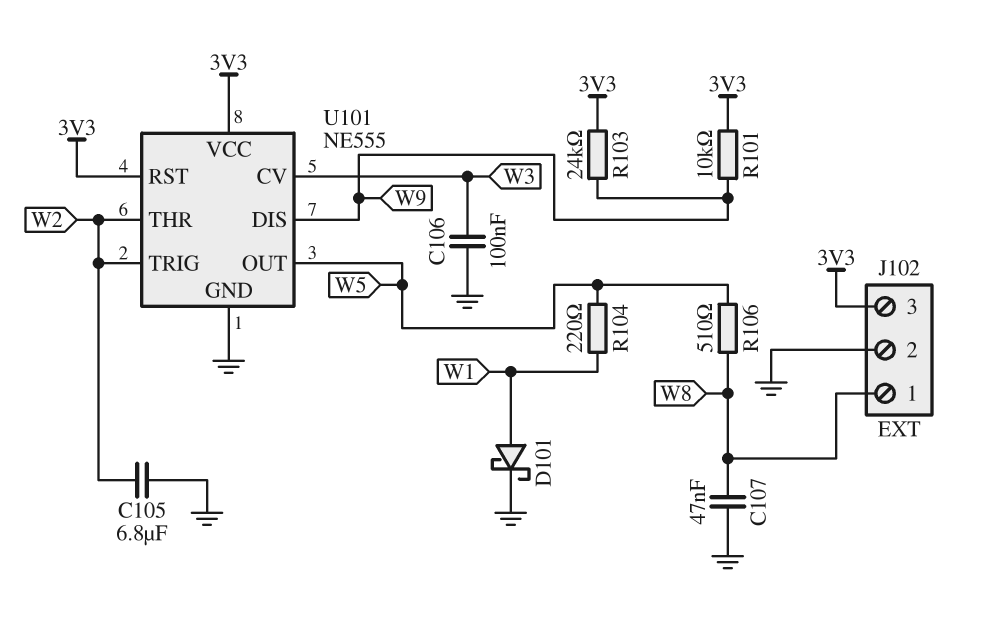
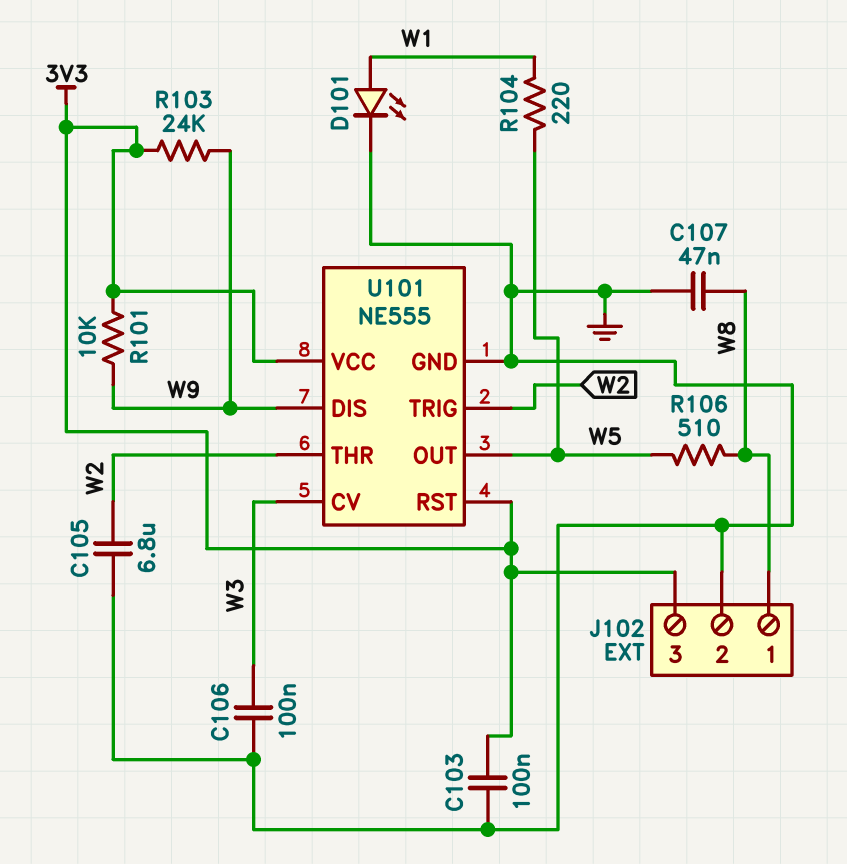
C103: none -> 100nF (3V3, GND)
D101: schottky (A W1, K GND) -> LED (A W1, K GND)

